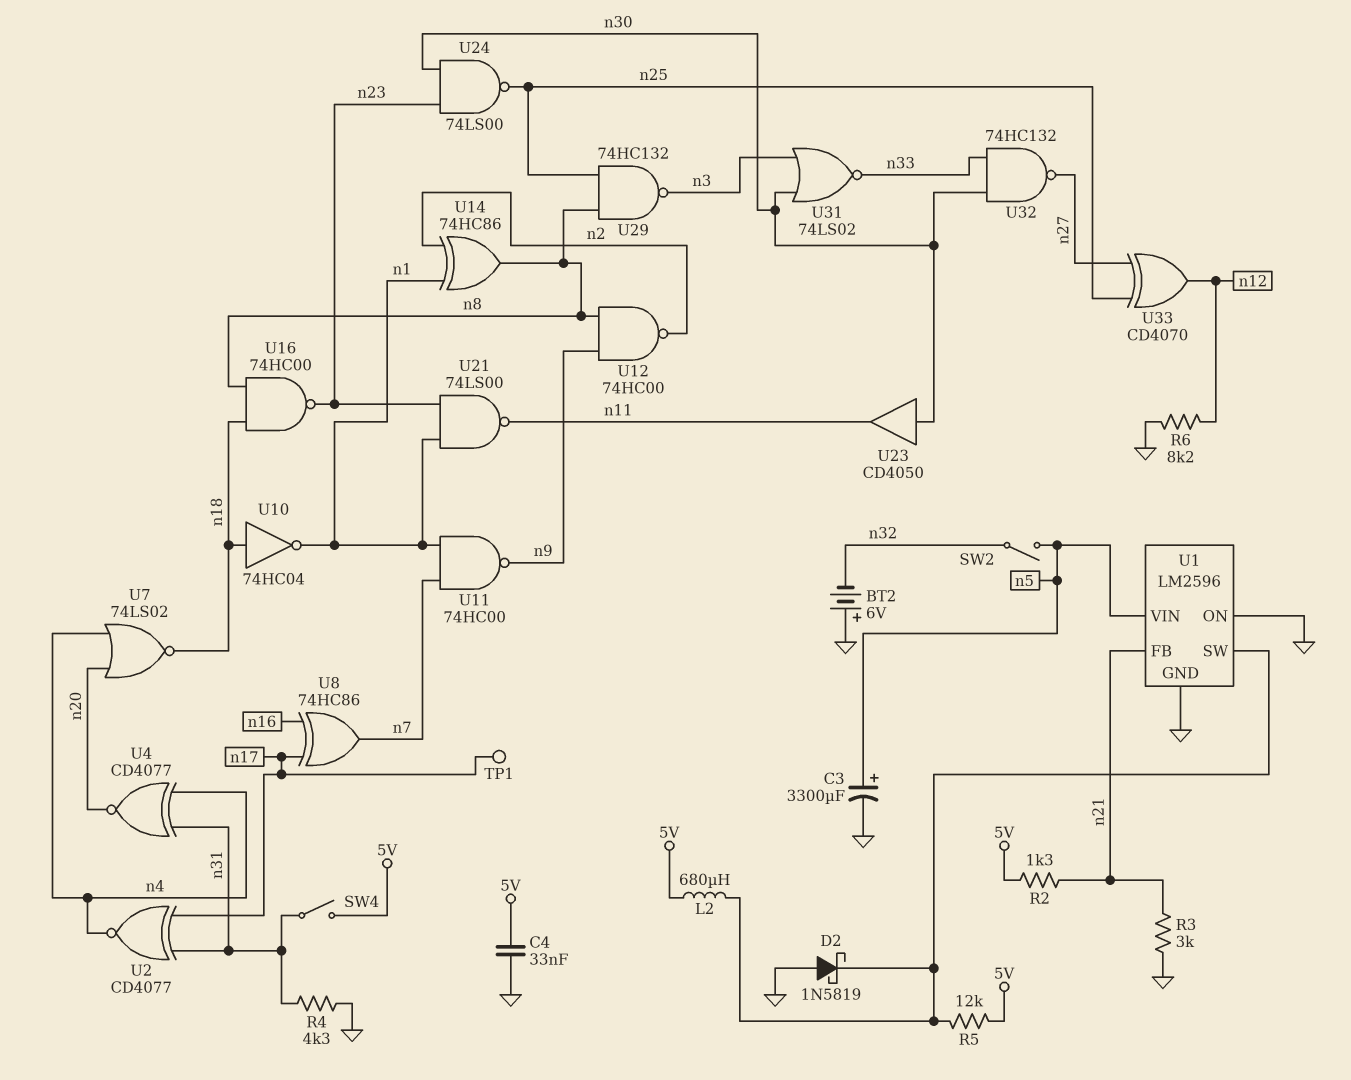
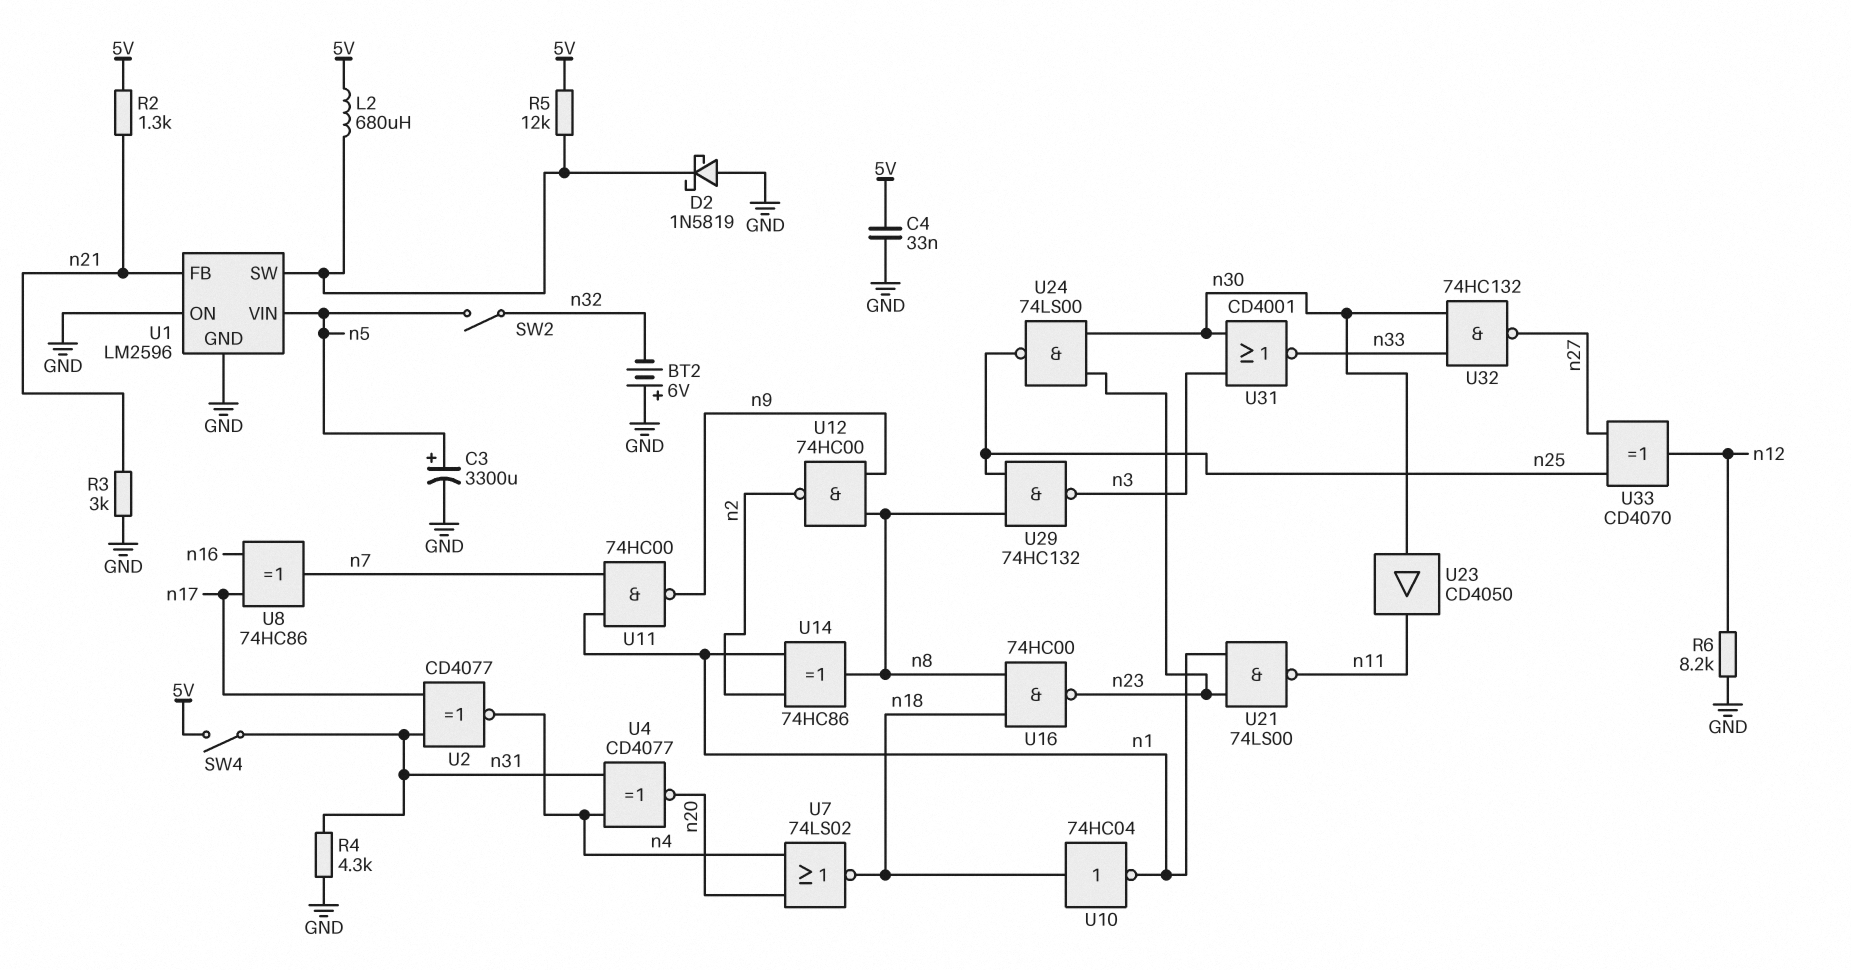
TP1: test point (n17) -> none
U31: NOR 74LS02 (in n3, in n30, out n33) -> NOR CD4001 (in n3, in n30, out n33)

